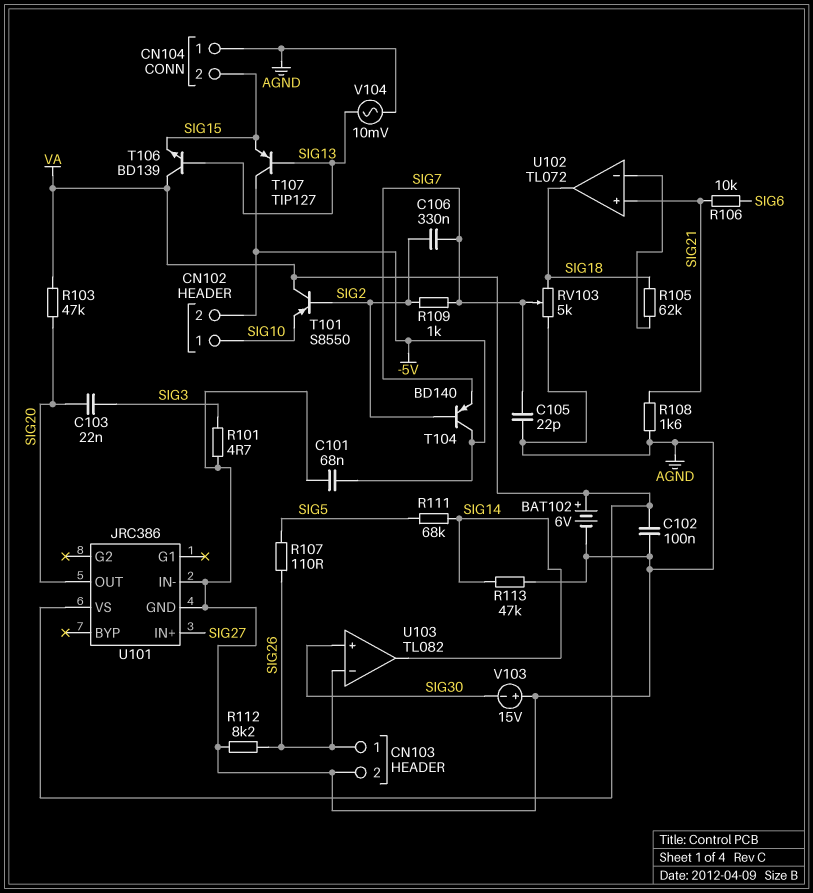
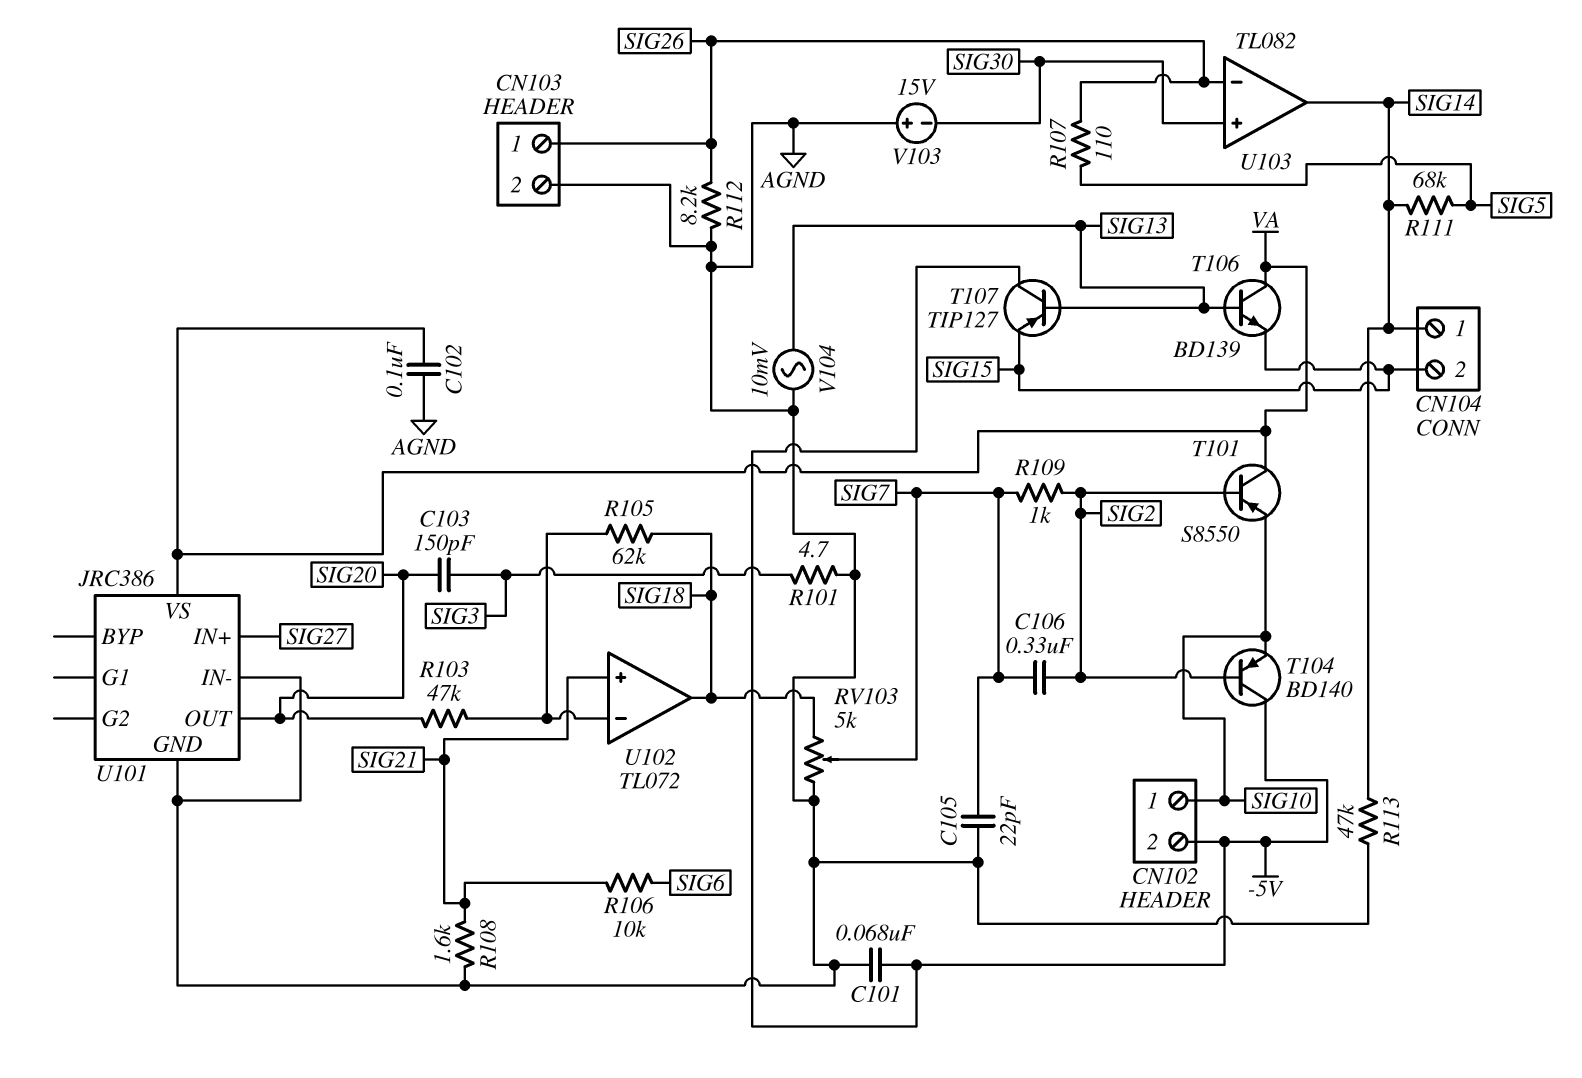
BAT102: 6V (plus VA, minus AGND) -> none
C103: 22nF (SIG3, SIG20) -> 150pF (SIG3, SIG20)
CN104 pin 1: AGND -> SIG14
R103: 47k (SIG20, VA) -> 47k (SIG20, U102/in-)
T104: PNP BD140 (B SIG2, C -5V, E SIG7) -> PNP BD140 (B SIG2, C -5V, E SIG10)

